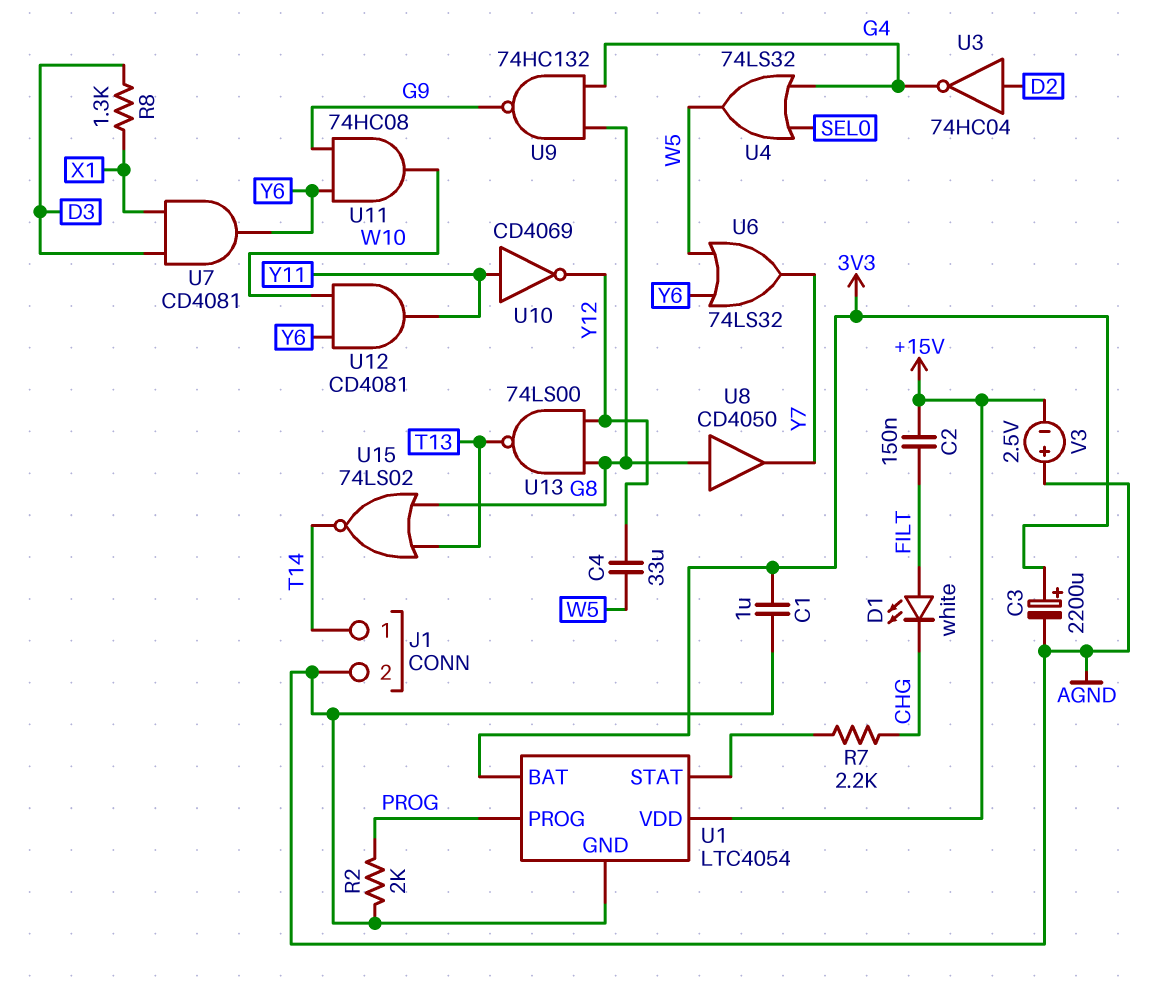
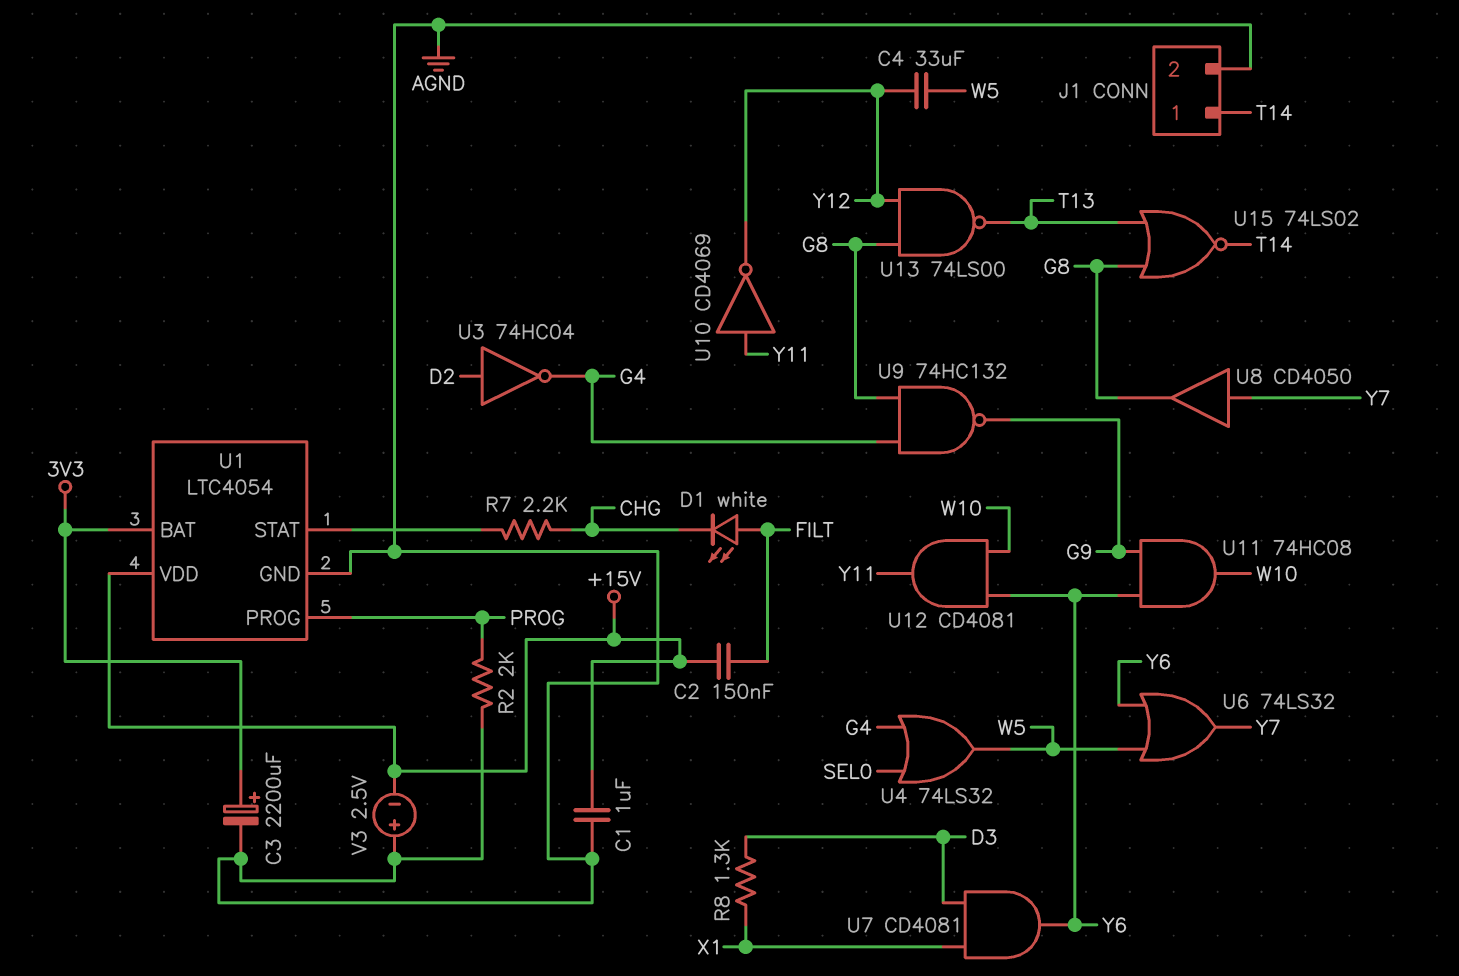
C1: 1uF (3V3, AGND) -> 1uF (+15V, AGND)
U8: buffer CD4050 (in G8, out Y7) -> buffer CD4050 (in Y7, out G8)

